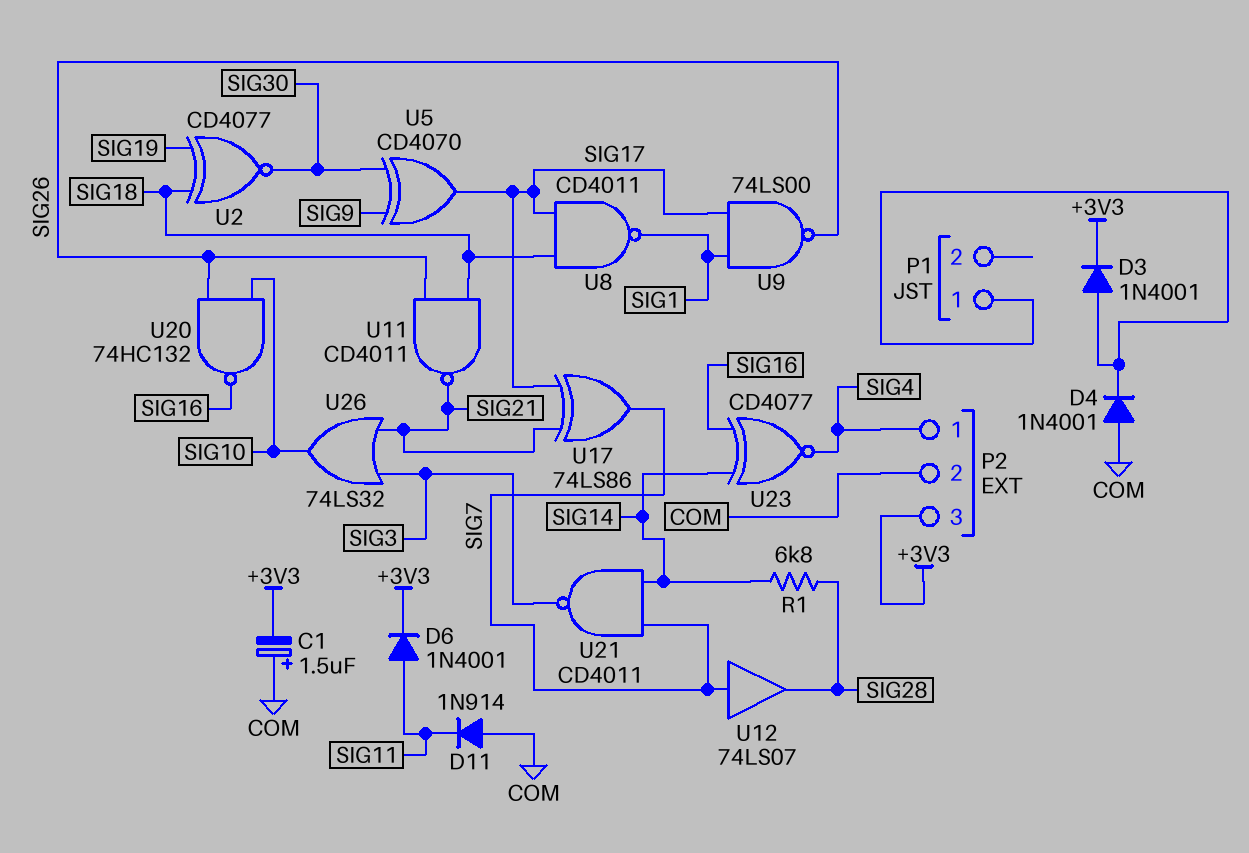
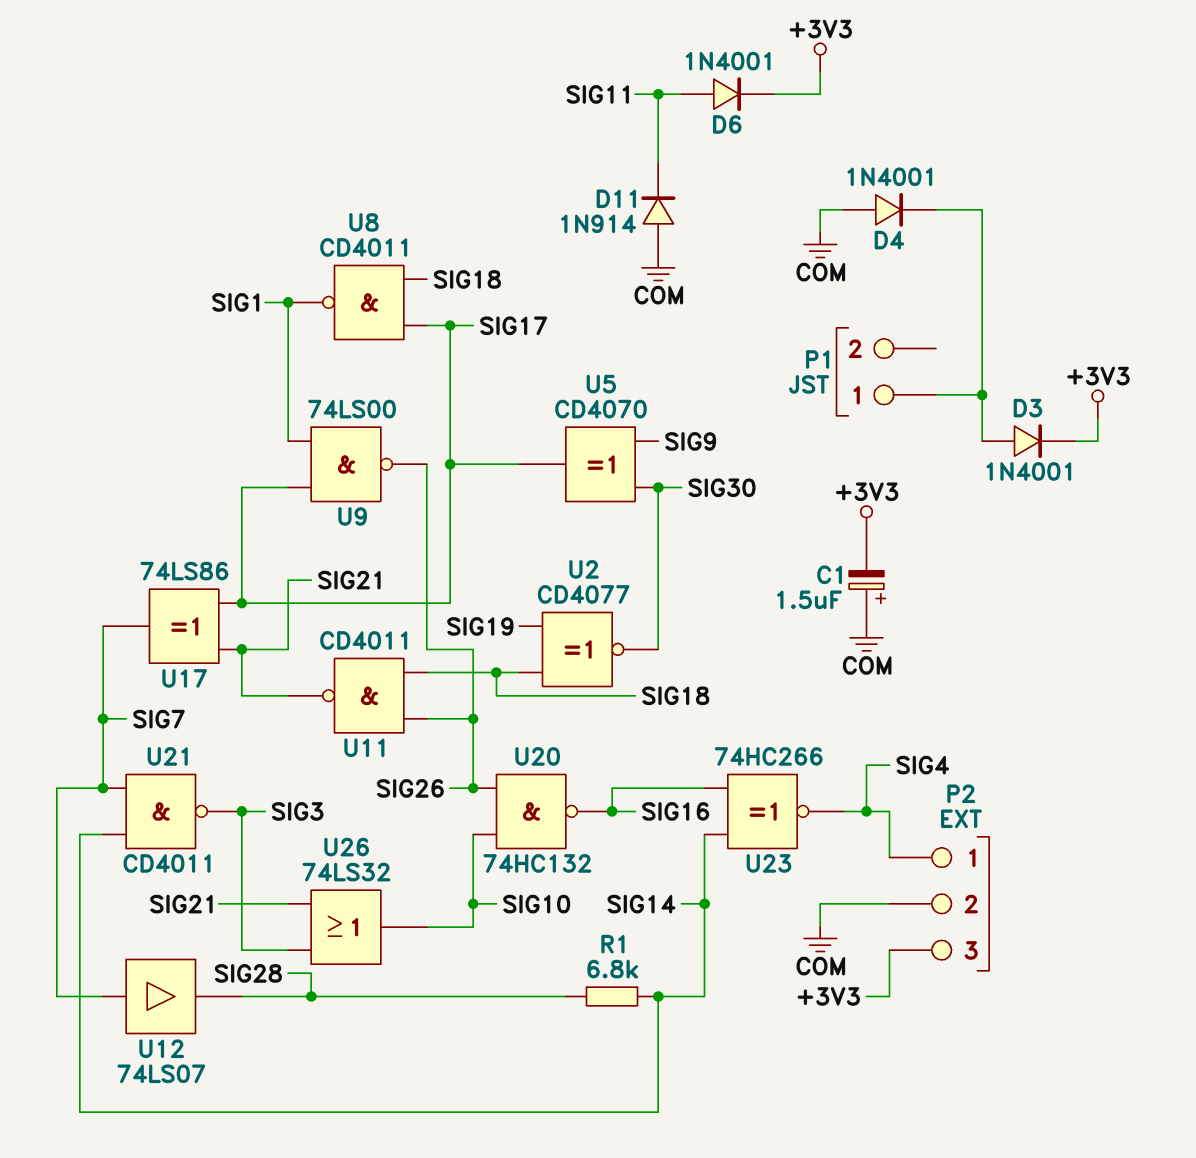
U23: XNOR CD4077 (in SIG14, in SIG16, out SIG4) -> XNOR 74HC266 (in SIG14, in SIG16, out SIG4)

